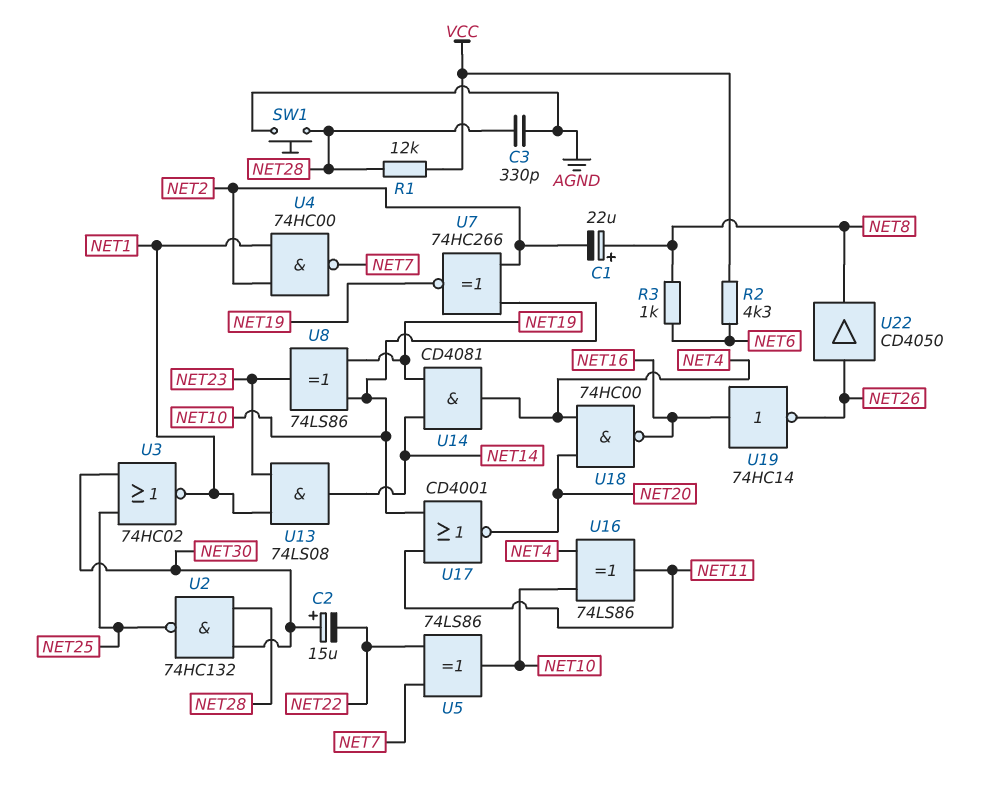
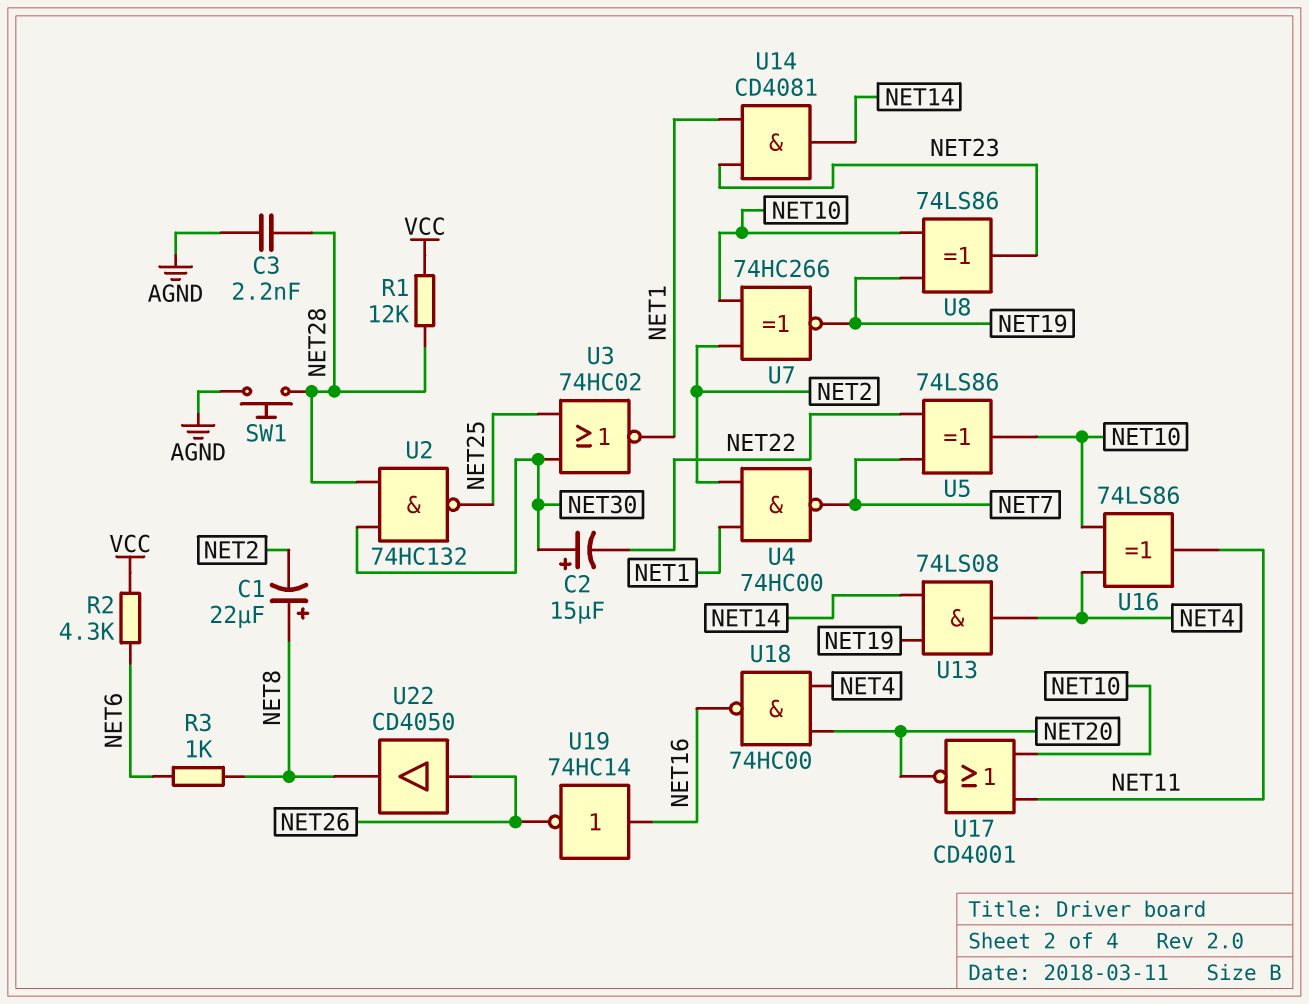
C3: 330pF (AGND, NET28) -> 2.2nF (AGND, NET28)
U13: AND 74LS08 (in NET1, in NET23, out NET14) -> AND 74LS08 (in NET14, in NET19, out NET4)
U14: AND CD4081 (in NET14, in NET19, out NET4) -> AND CD4081 (in NET1, in NET23, out NET14)

